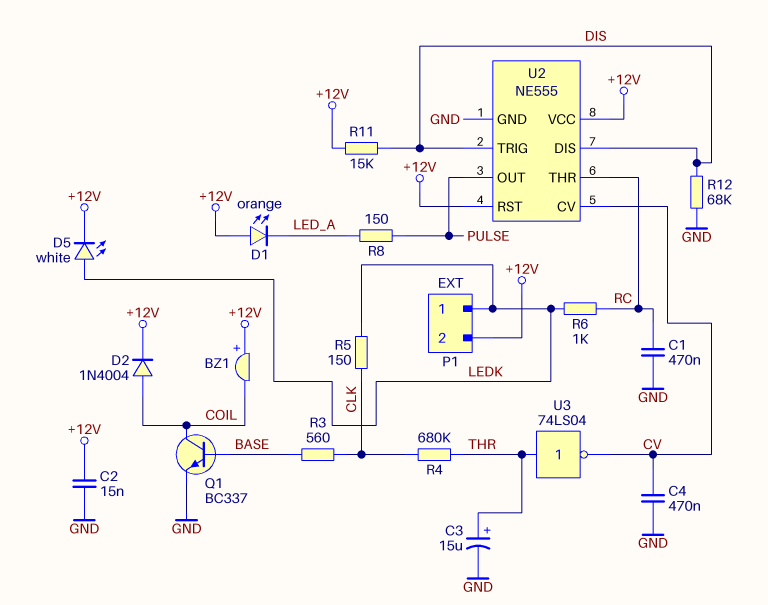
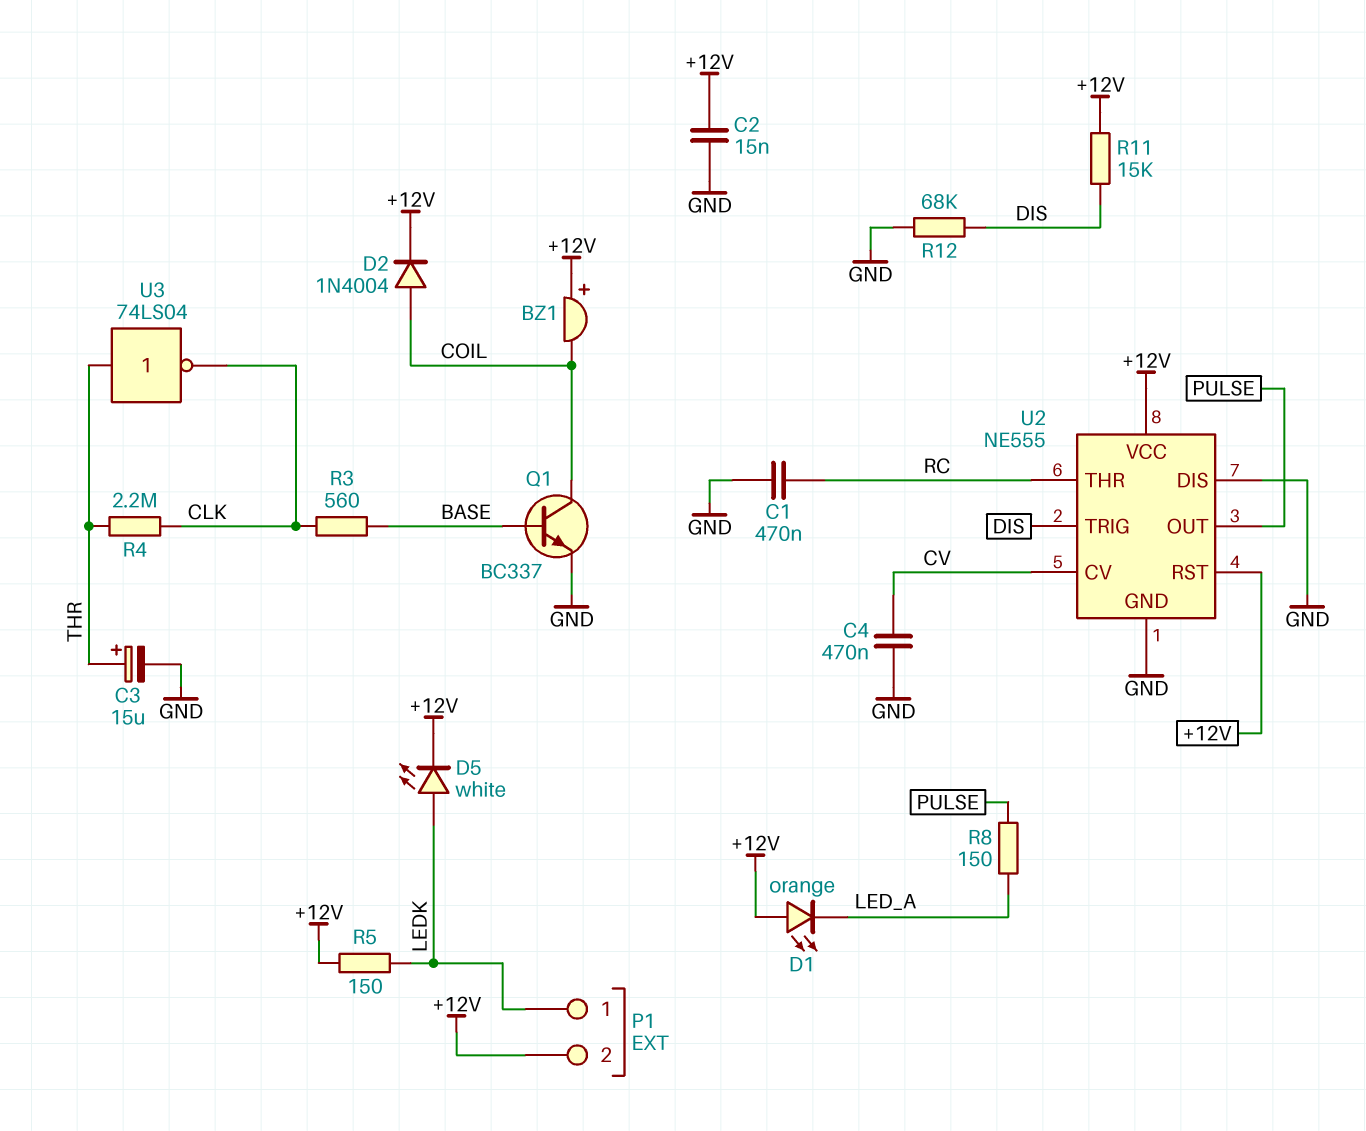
R4: 680k (CLK, THR) -> 2.2M (CLK, THR)
R5: 150 (CLK, LEDK) -> 150 (+12V, LEDK)
R6: 1k (LEDK, RC) -> none
U2 pin DIS: DIS -> GND
U3: NOT 74LS04 (in THR, out CV) -> NOT 74LS04 (in THR, out CLK)

